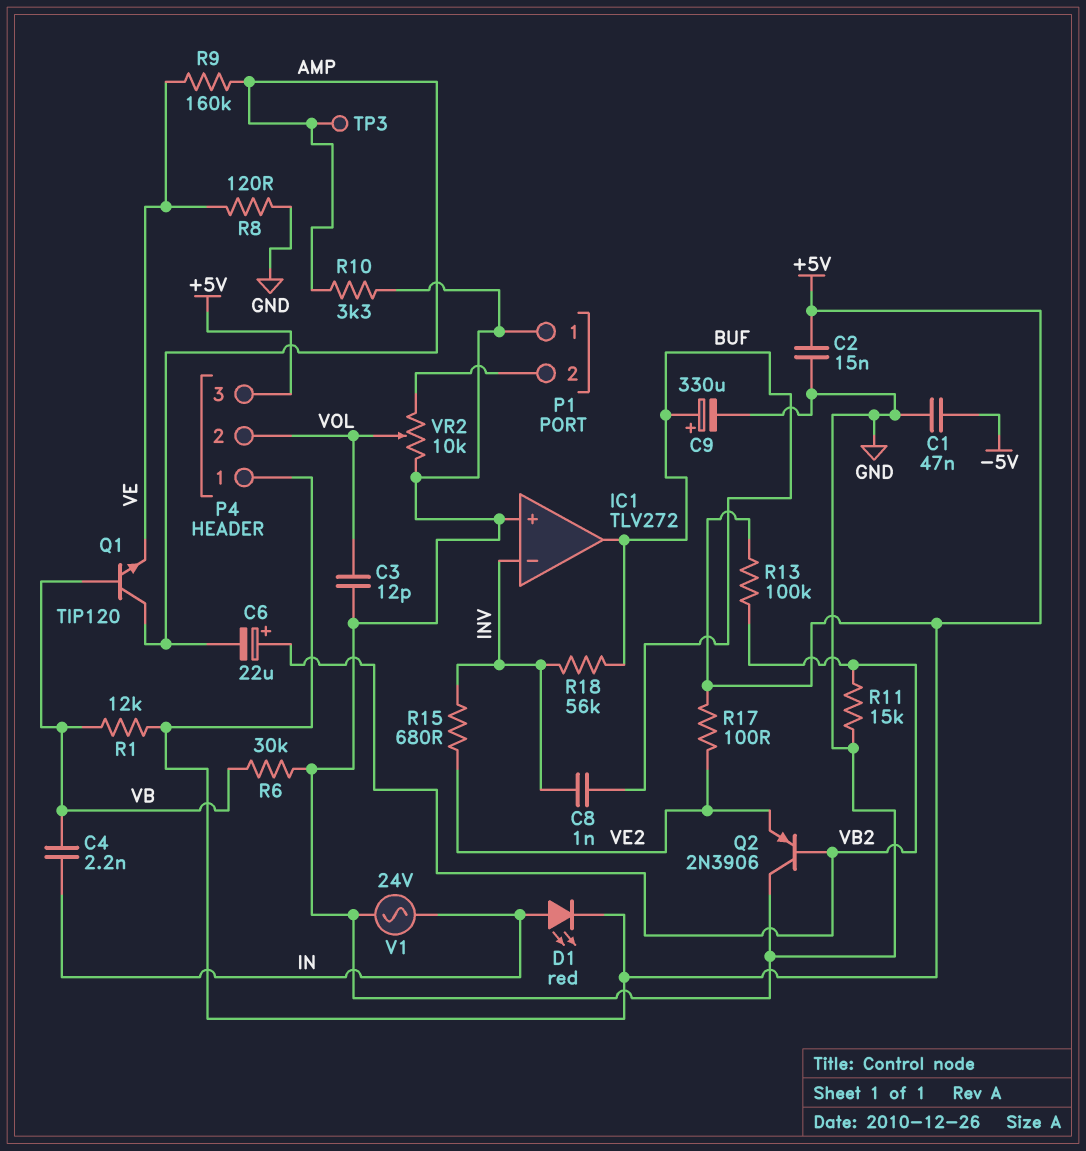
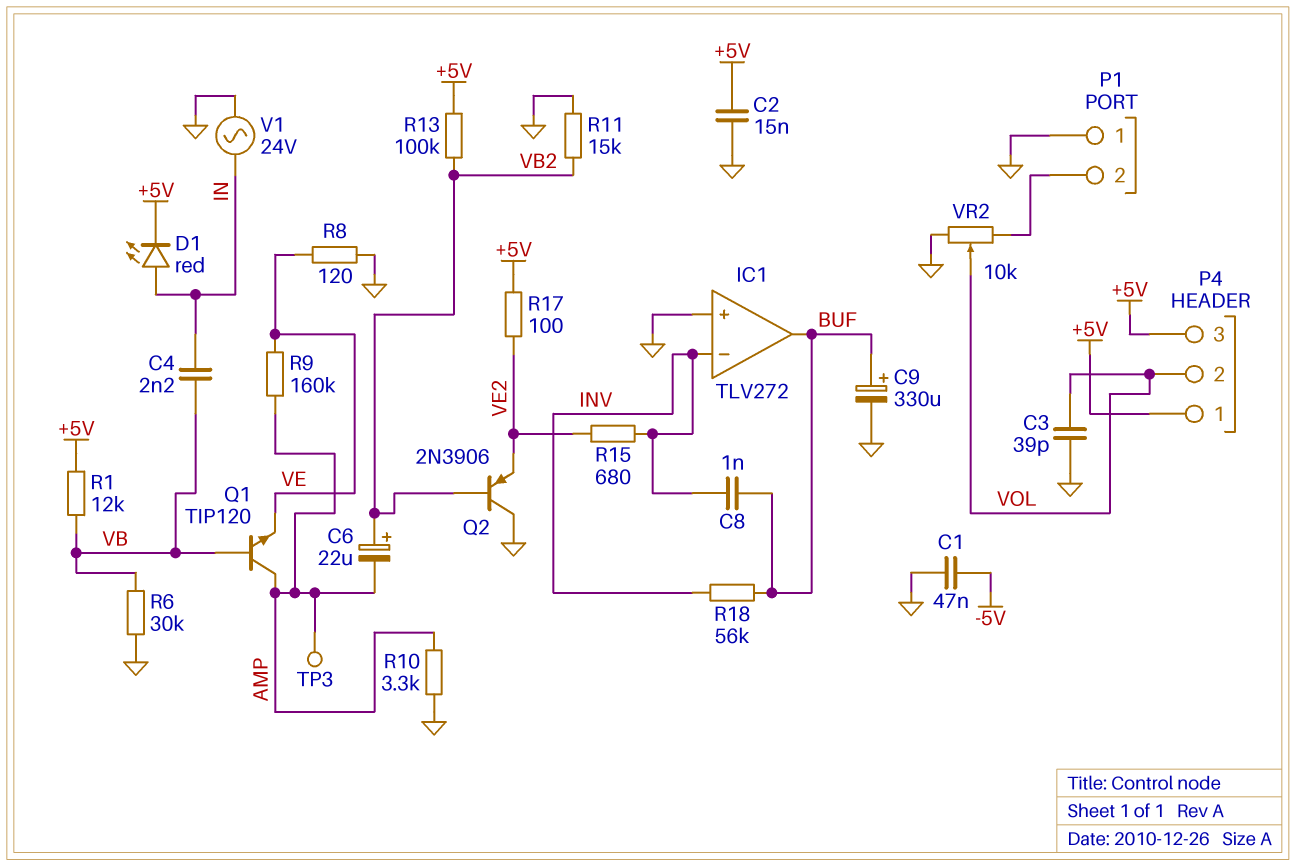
C3: 12pF (GND, VOL) -> 39pF (GND, VOL)

